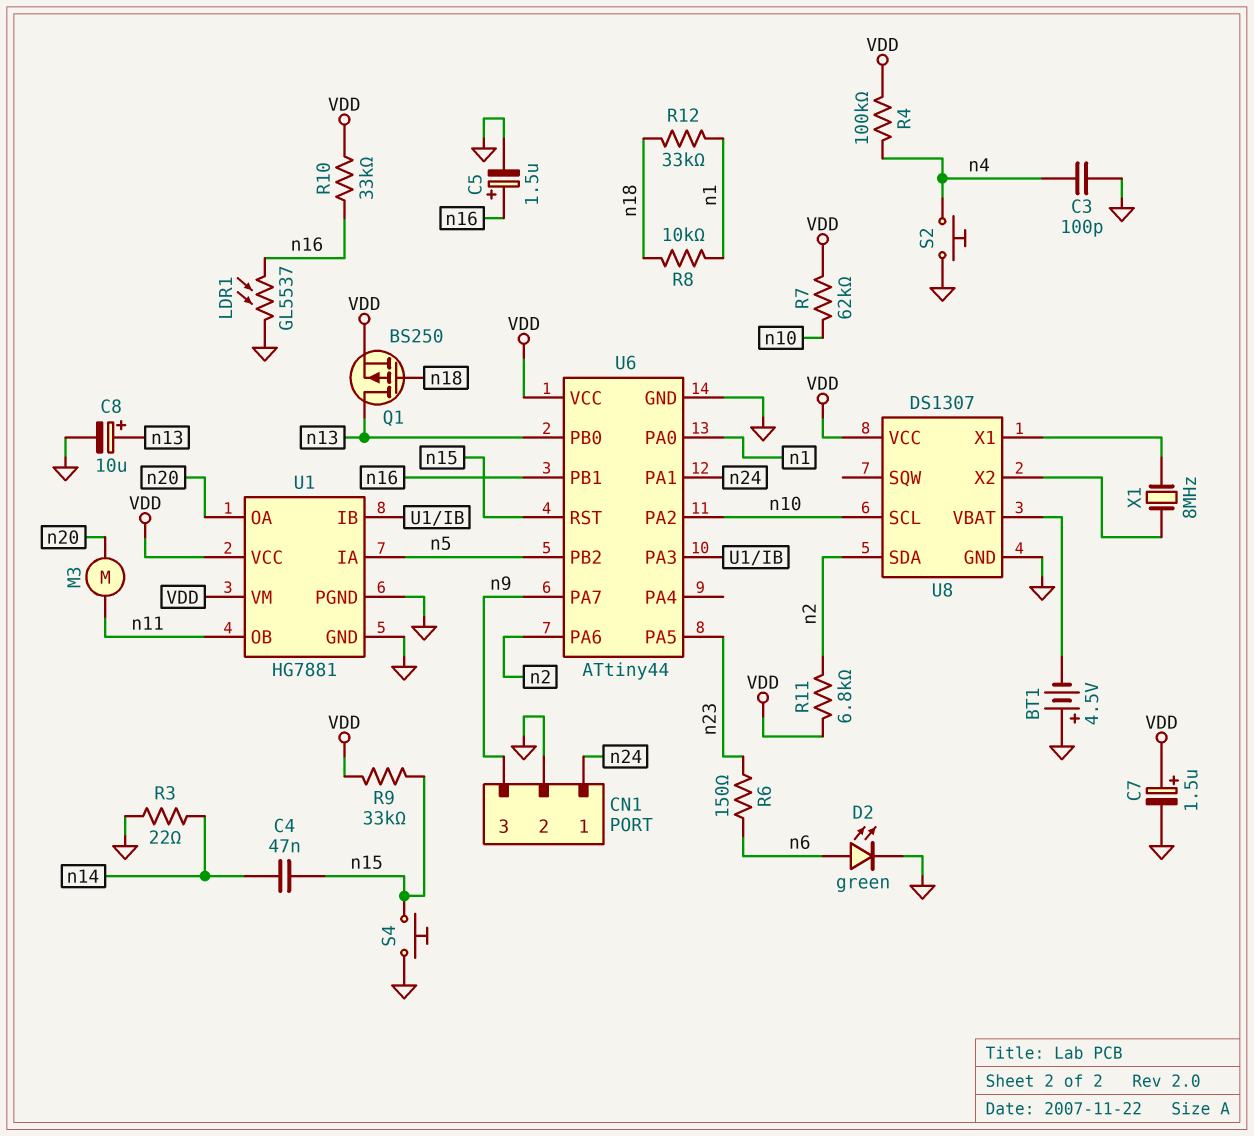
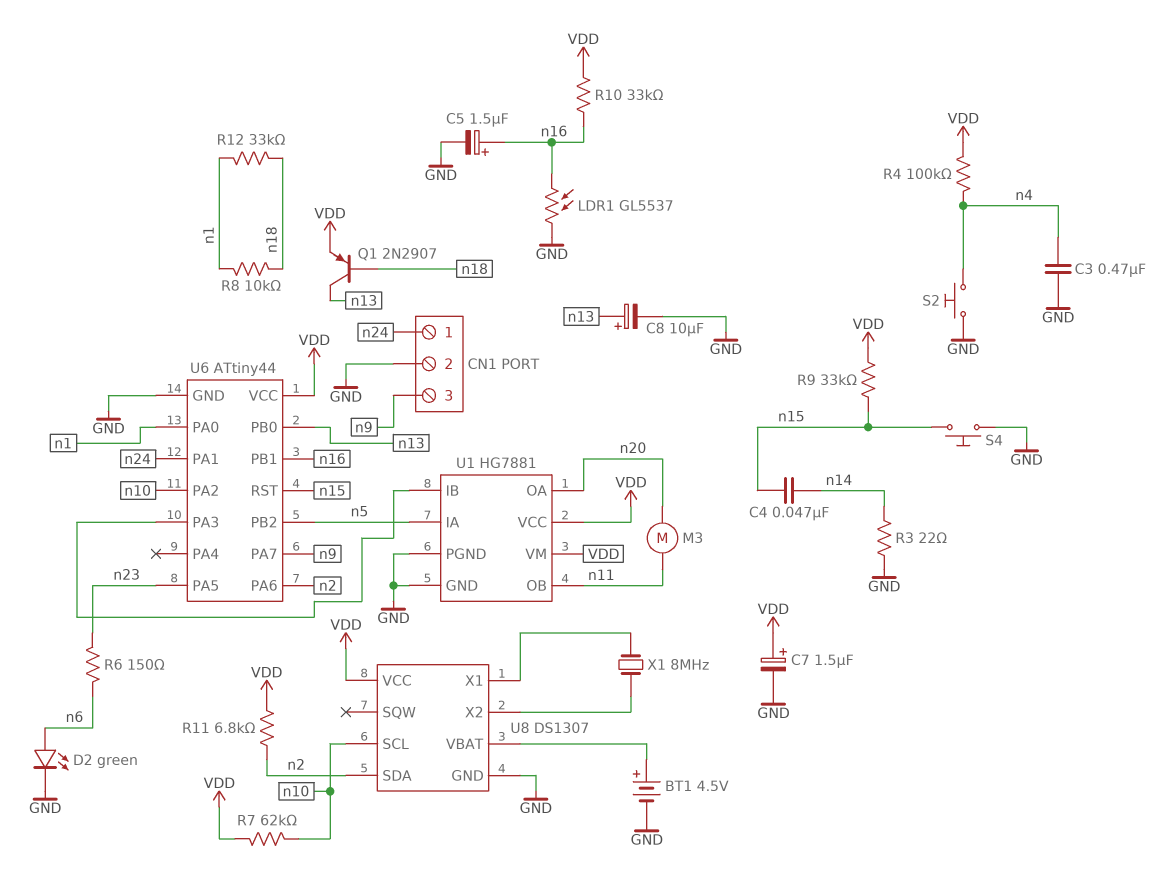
BT1: 4.5V (plus GND, minus U8/VBAT) -> 4.5V (plus U8/VBAT, minus GND)
C3: 100pF (GND, n4) -> 470nF (GND, n4)
Q1: PMOS BS250 (G n18, D n13, S VDD) -> PNP 2N2907 (B n18, C n13, E VDD)

